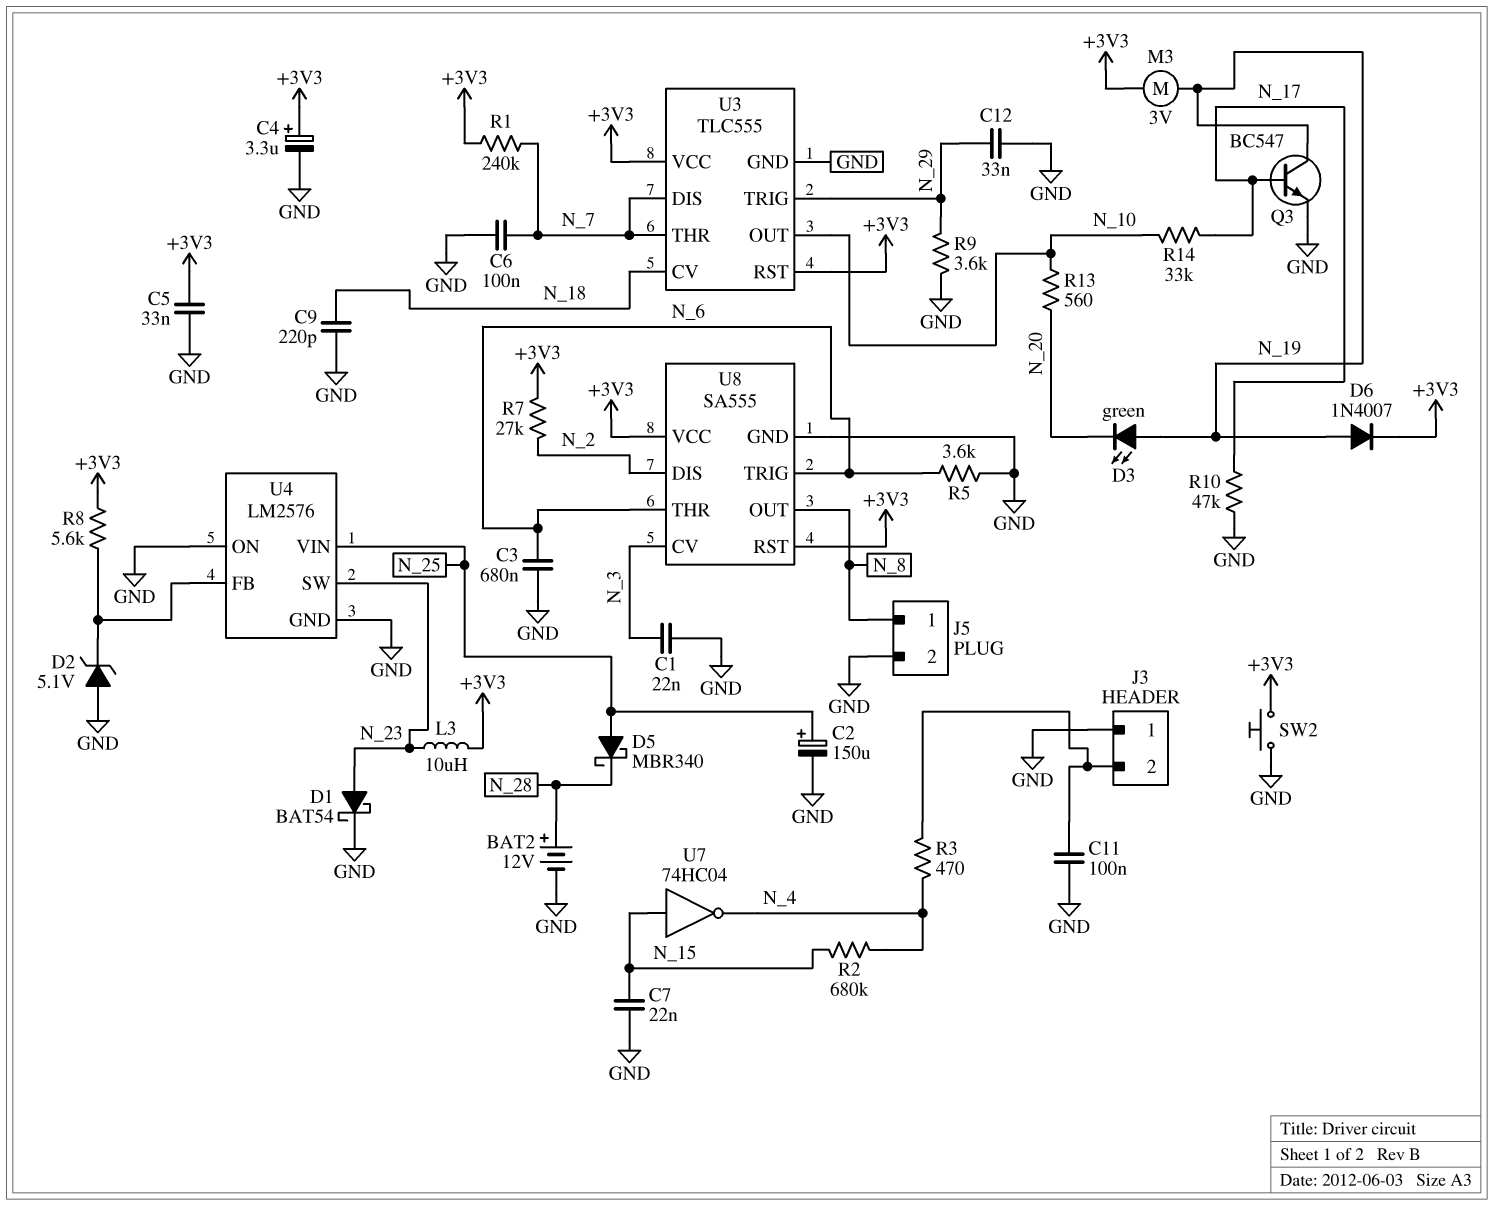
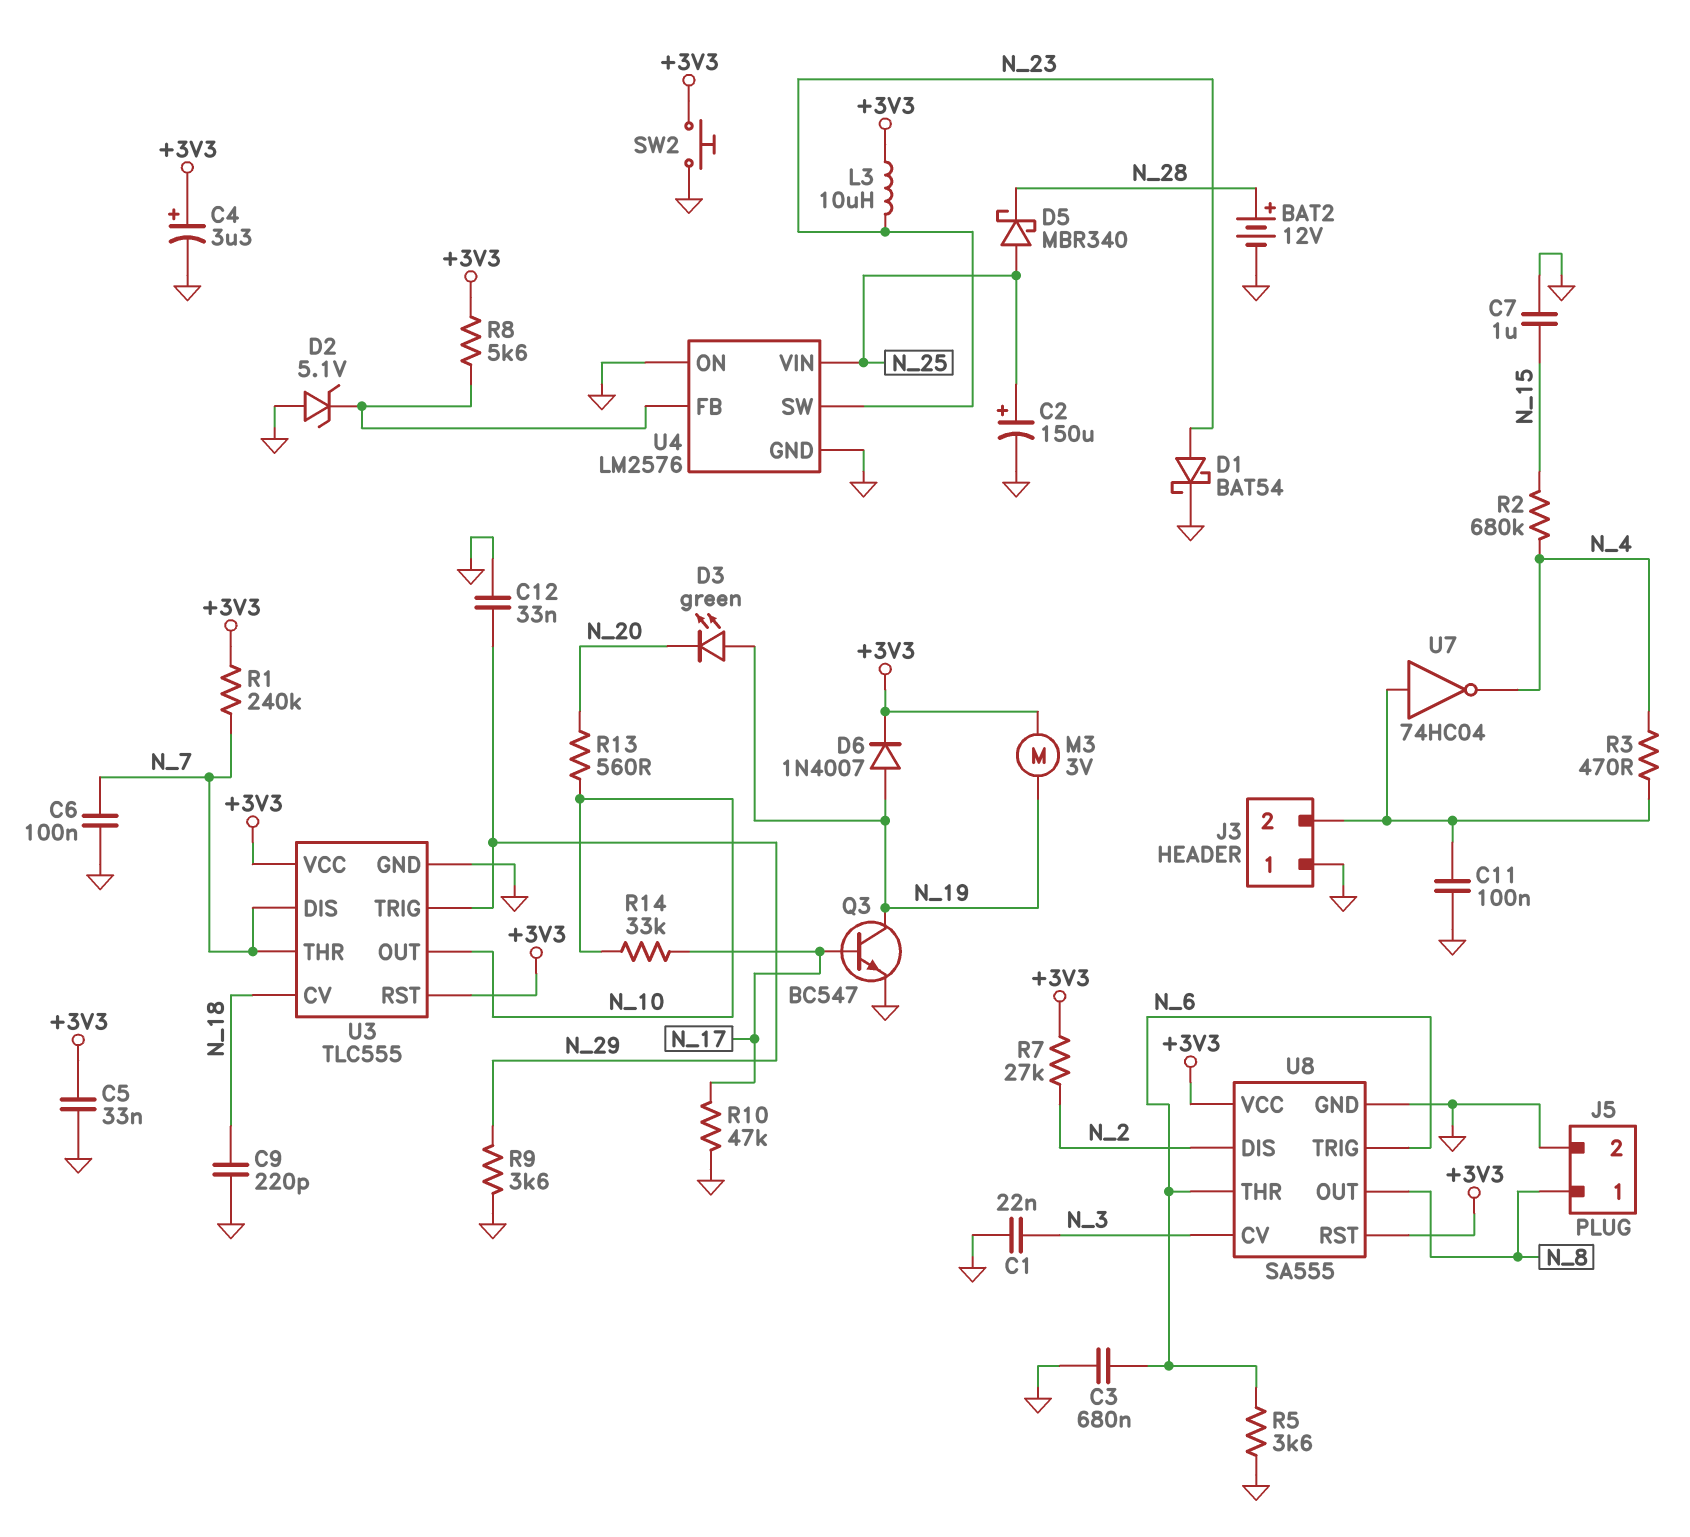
C7: 22nF (GND, N_15) -> 1uF (GND, N_15)
U7: NOT 74HC04 (in N_15, out N_4) -> NOT 74HC04 (in J3/2, out N_4)

